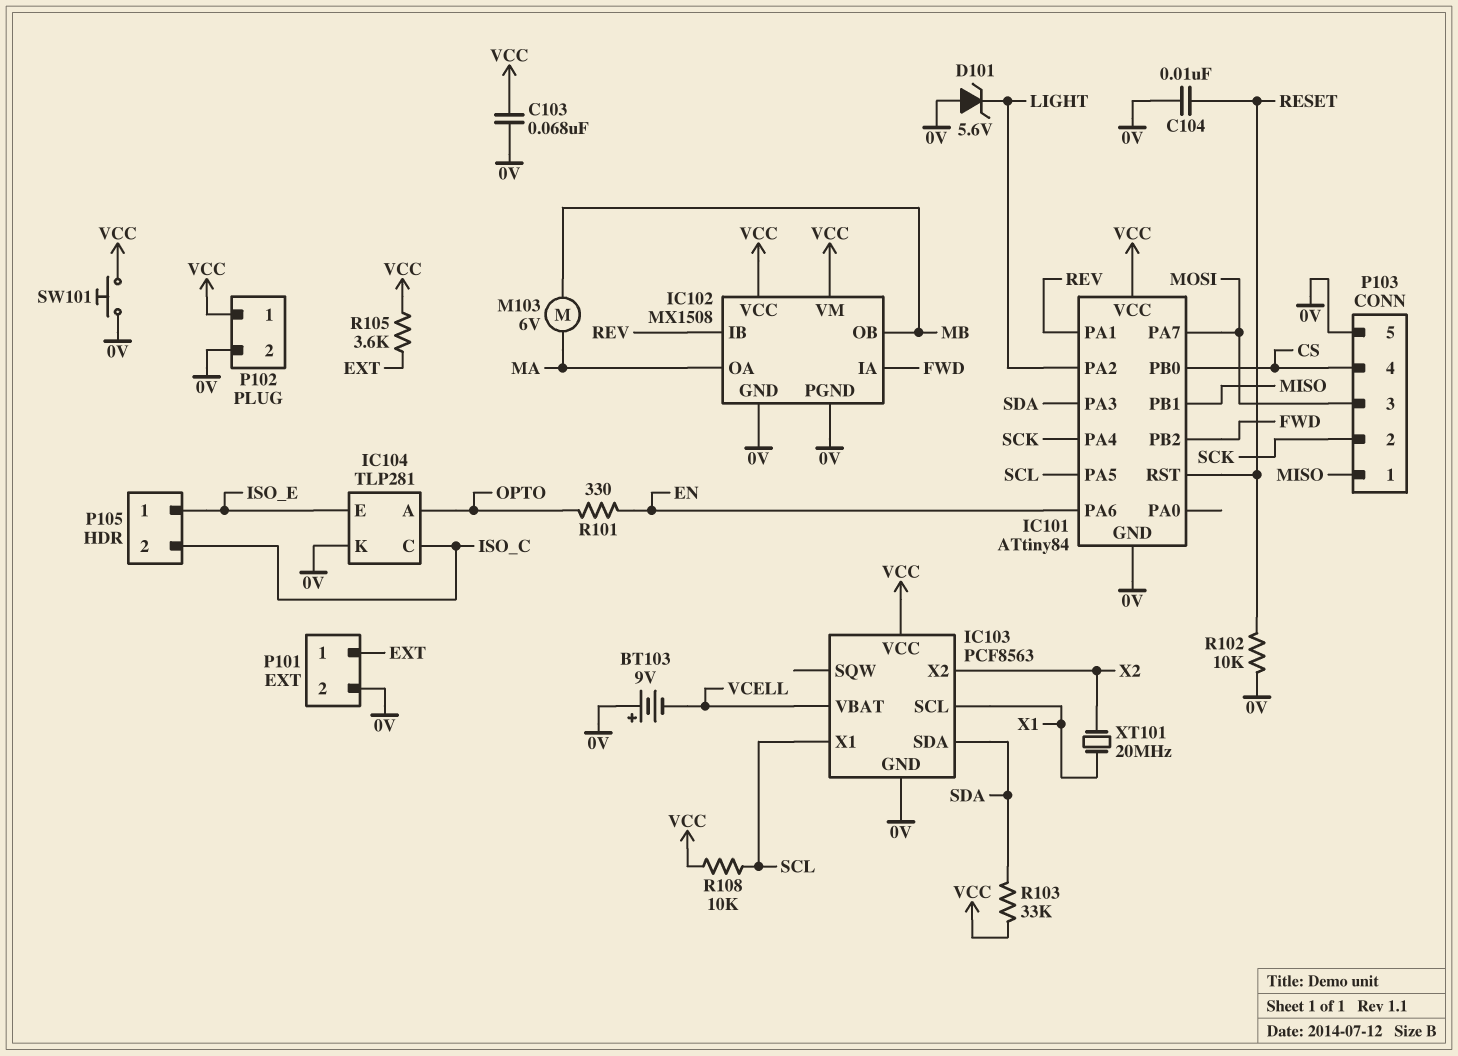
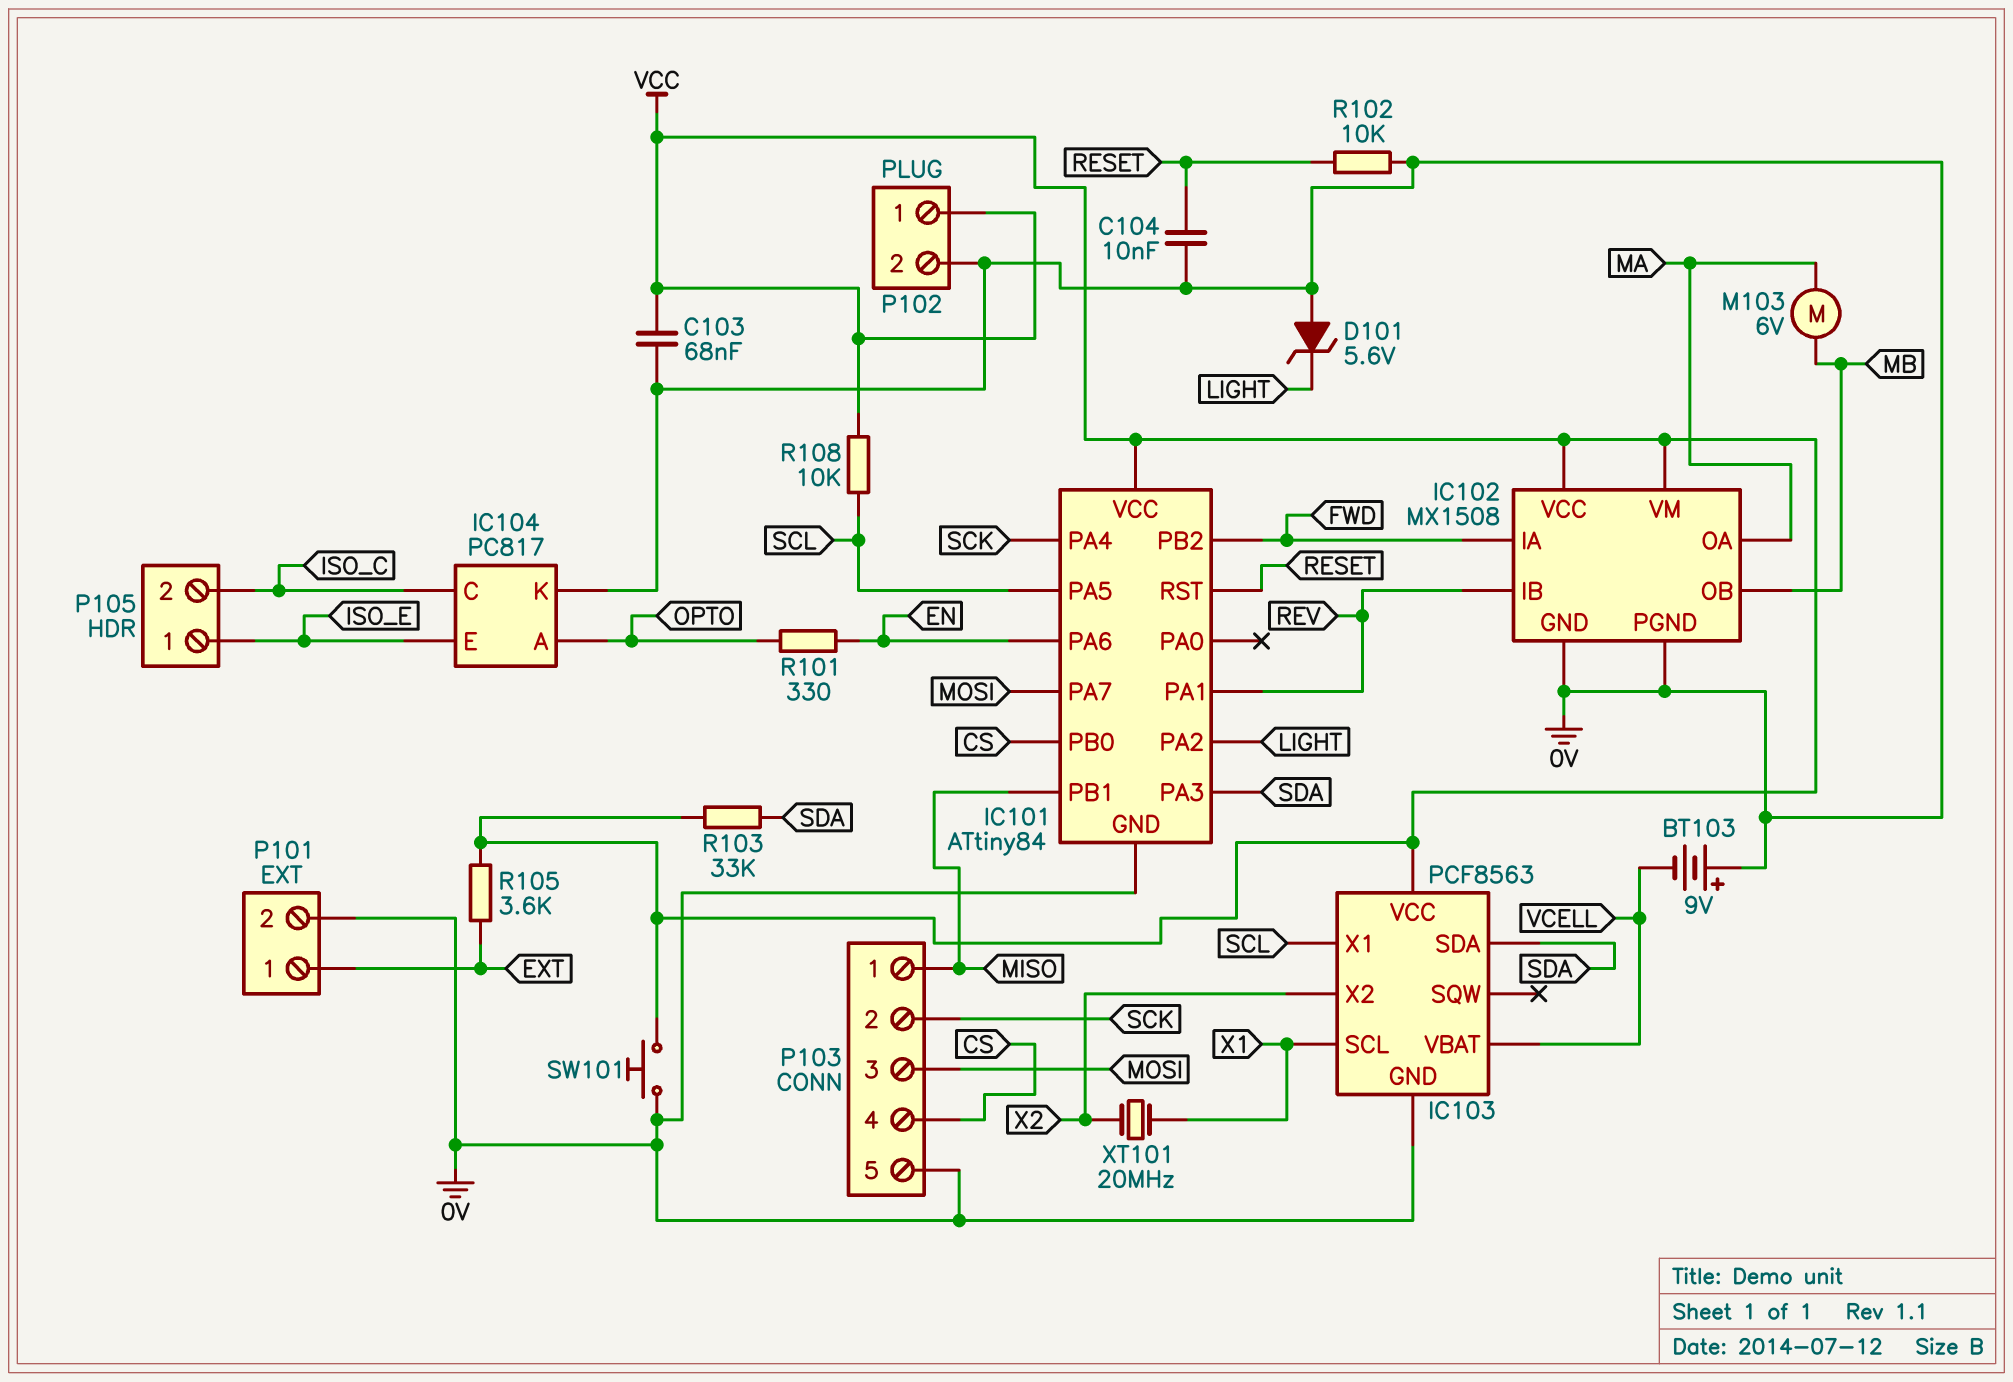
IC104: TLP281 -> PC817

